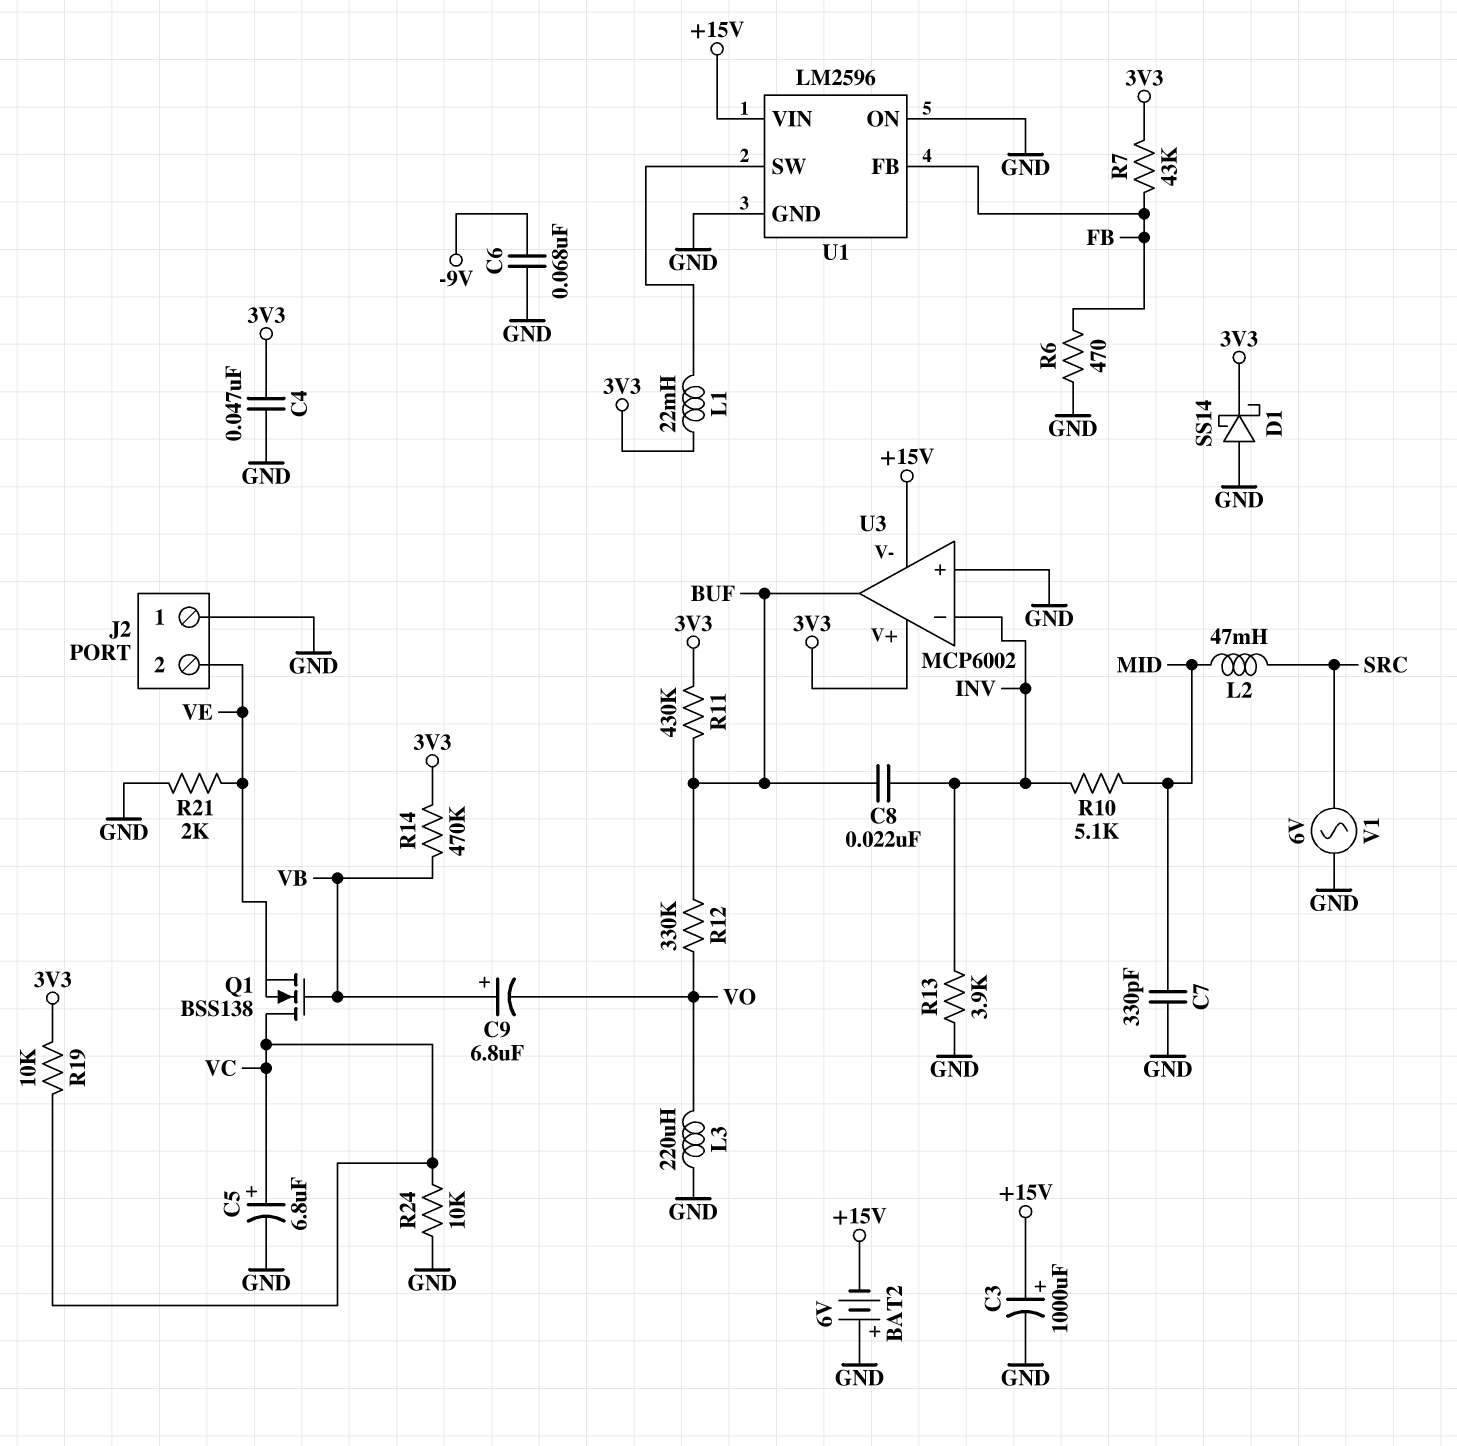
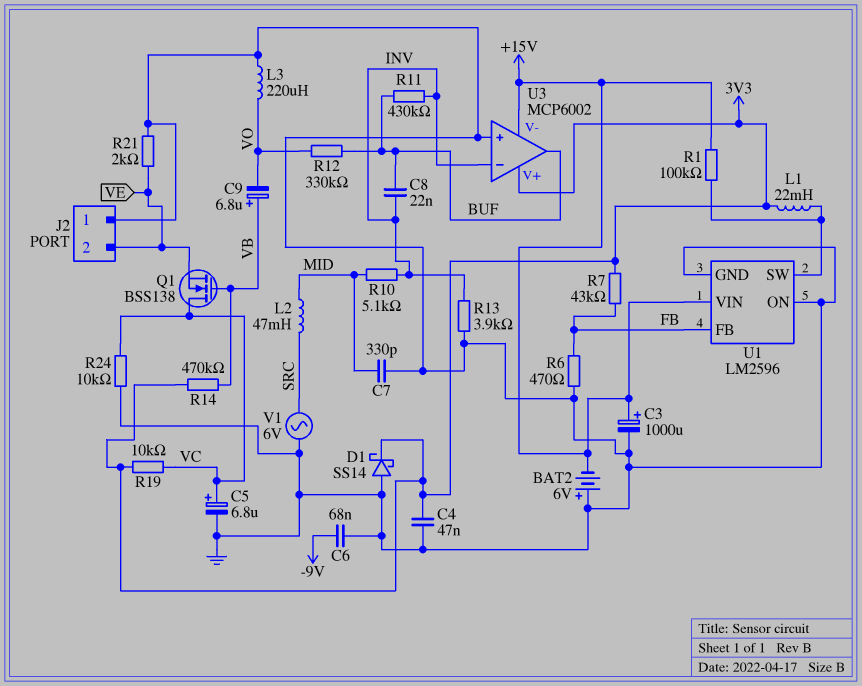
R1: none -> 100k (+15V, U1/SW)
R11: 430k (3V3, BUF) -> 430k (BUF, INV)

